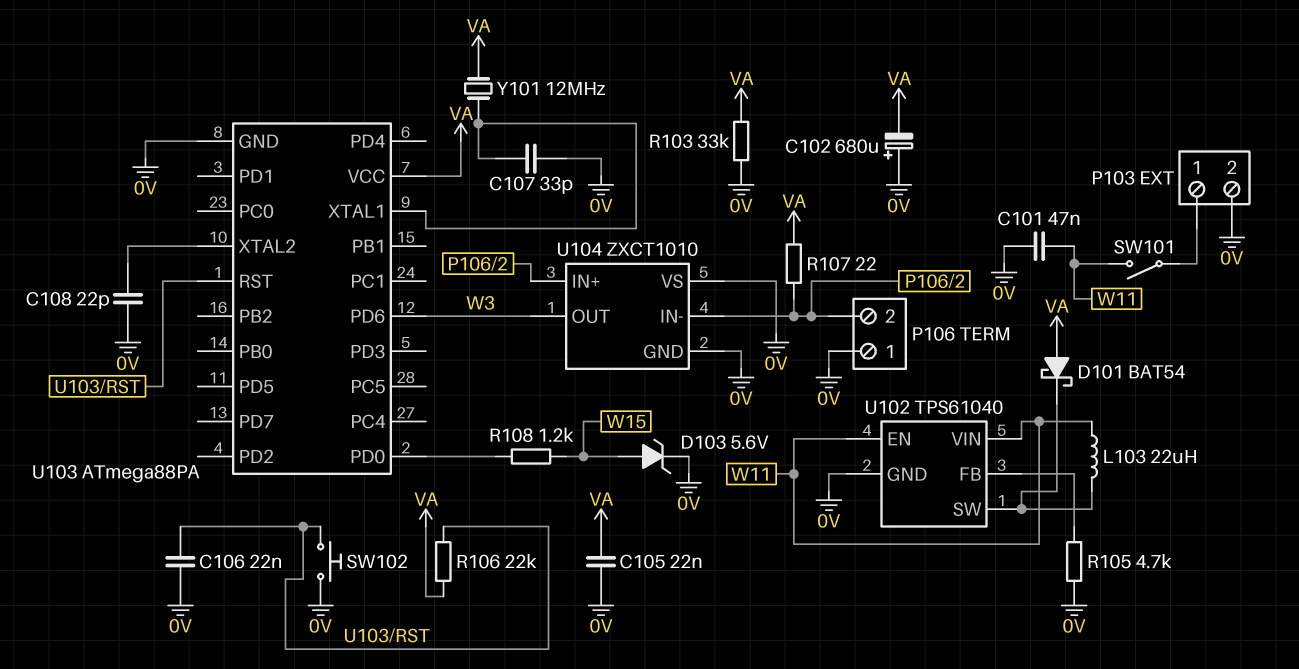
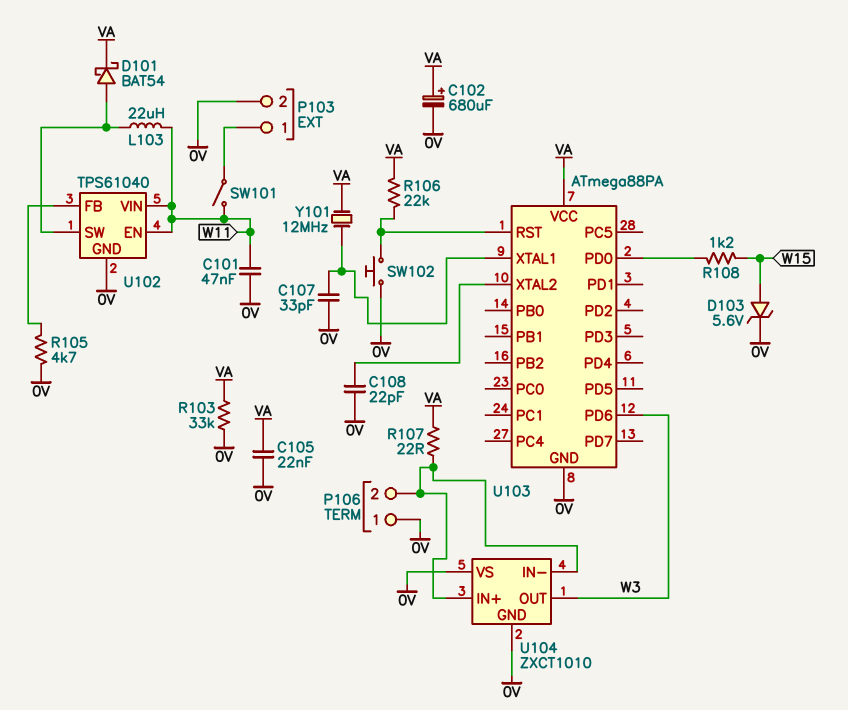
C102: 680uF (plus 0V, minus VA) -> 680uF (plus VA, minus 0V)
C106: 22nF (0V, U103/RST) -> none
D101: schottky BAT54 (A VA, K U102/SW) -> schottky BAT54 (A U102/SW, K VA)

